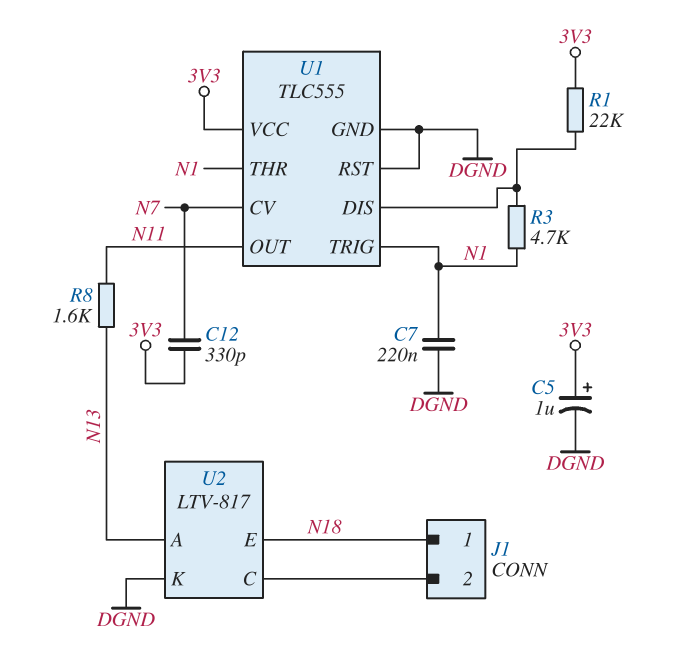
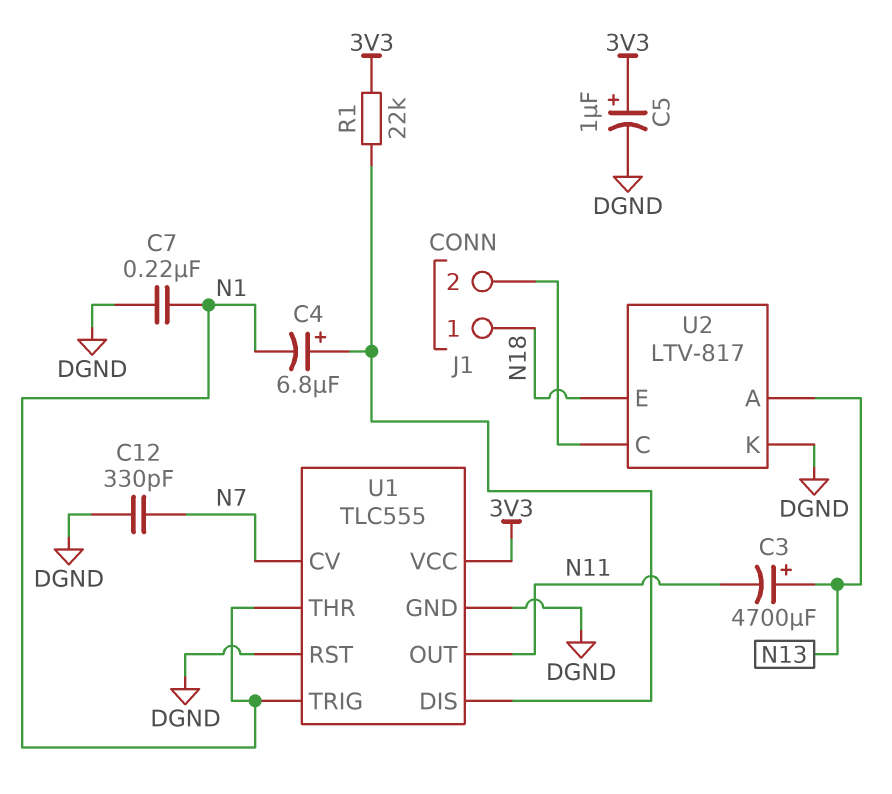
C3: none -> 4700uF (plus N13, minus N11)
C4: none -> 6.8uF (plus U1/DIS, minus N1)
C12: 330pF (3V3, N7) -> 330pF (DGND, N7)
R3: 4.7k (N1, U1/DIS) -> none
R8: 1.6k (N11, N13) -> none

